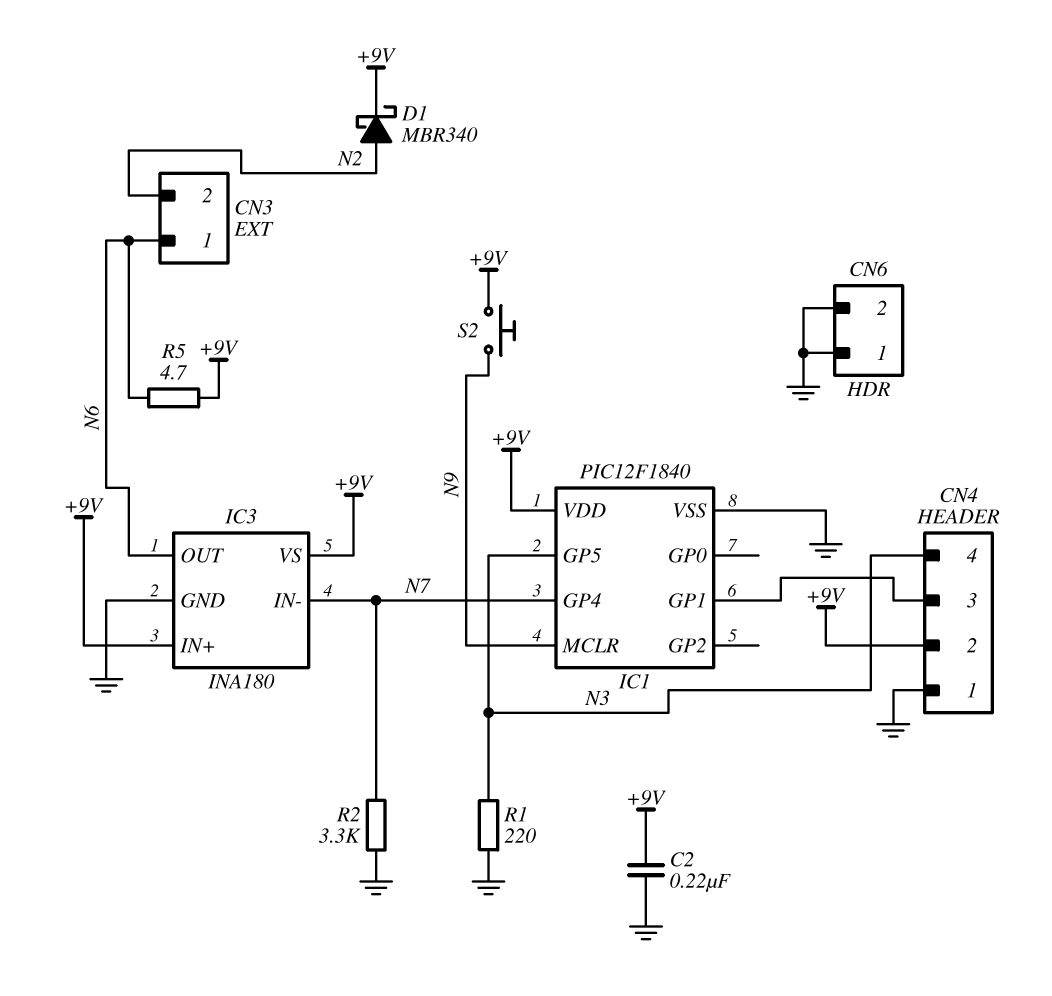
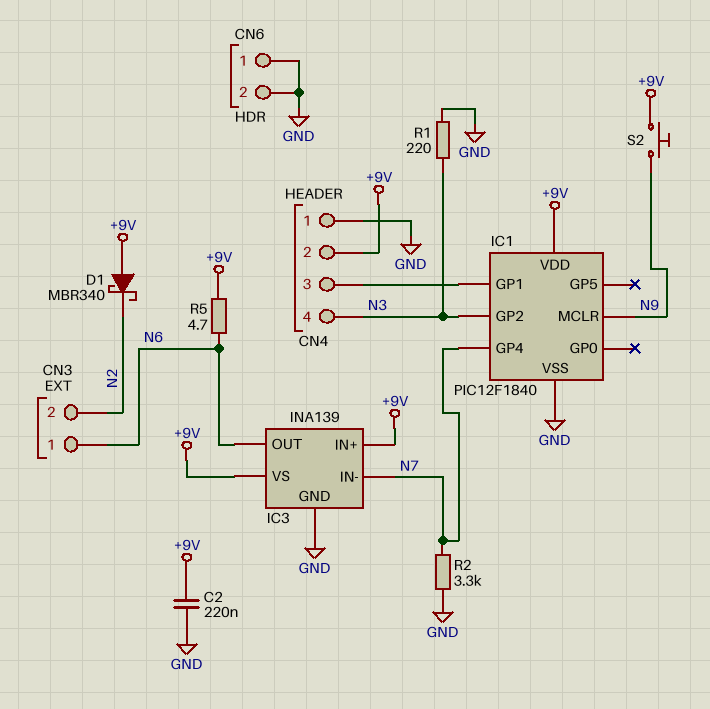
D1: schottky MBR340 (A N2, K +9V) -> schottky MBR340 (A +9V, K N2)
IC1 pin GP2: none -> N3
IC1 pin GP5: N3 -> none
IC3: INA180 -> INA139

